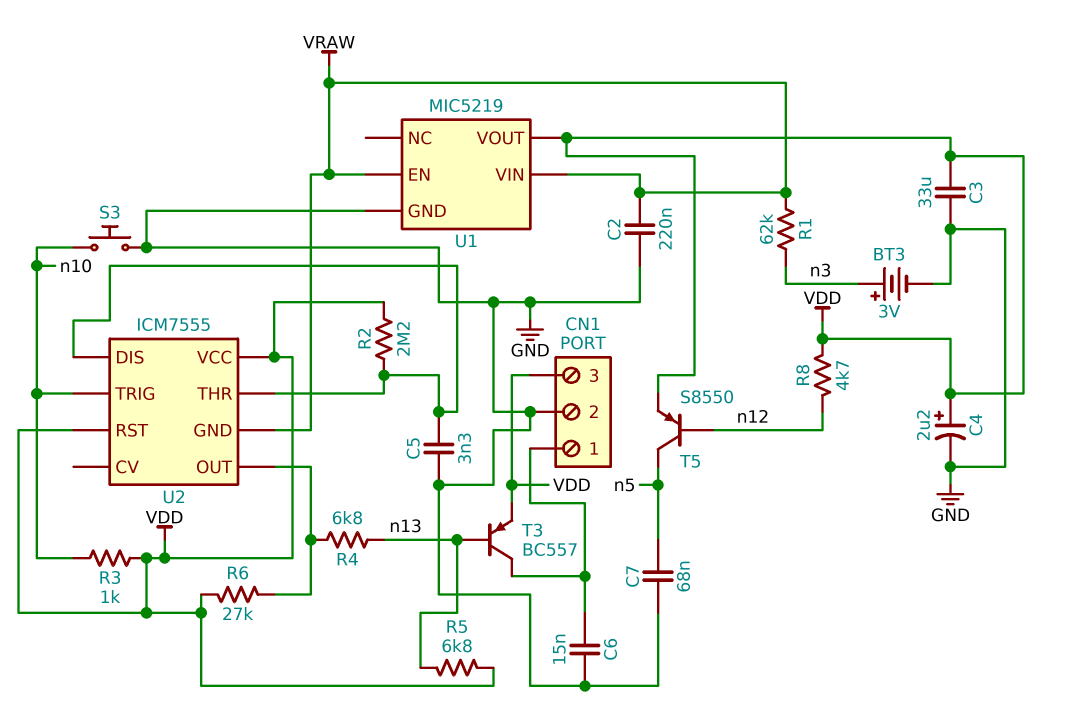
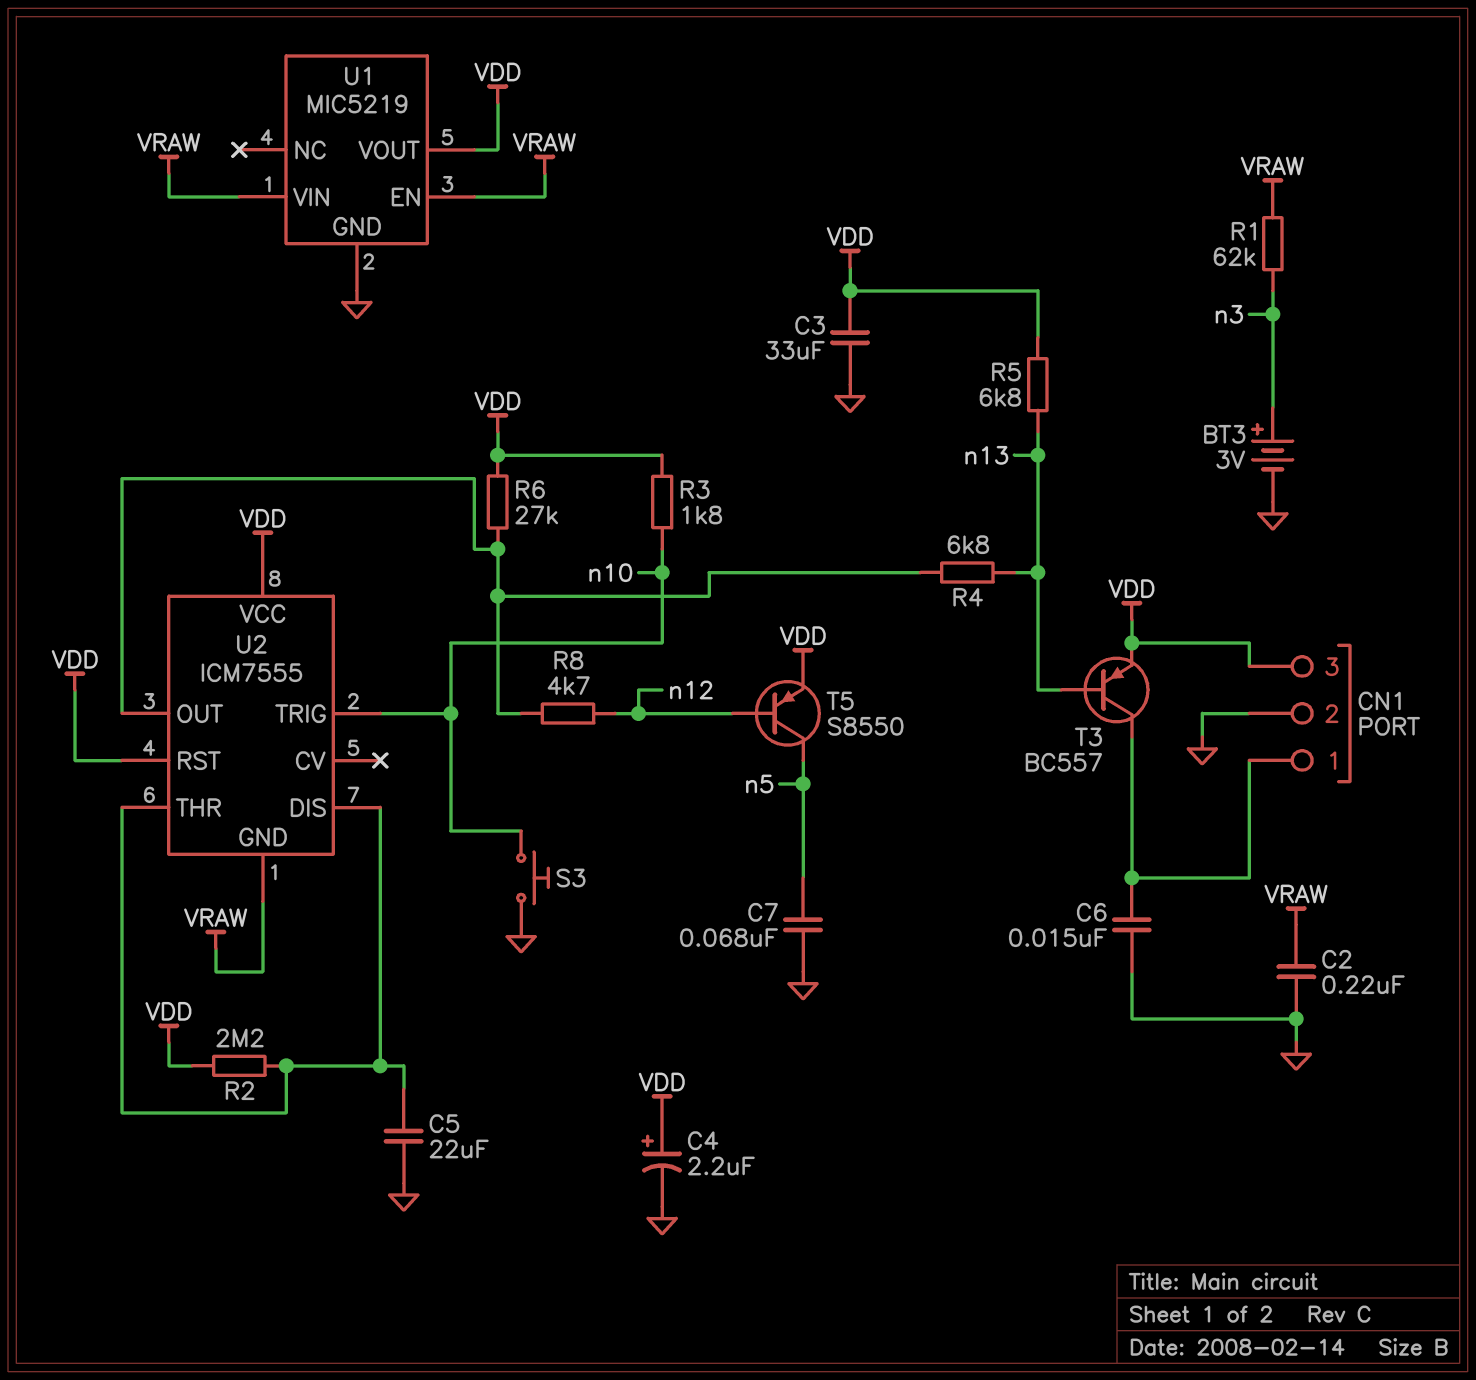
C5: 3.3nF (GND, U2/DIS) -> 22uF (GND, U2/DIS)
R3: 1k (VDD, n10) -> 1.8k (VDD, n10)
R8: 4.7k (VDD, n12) -> 4.7k (U2/OUT, n12)

